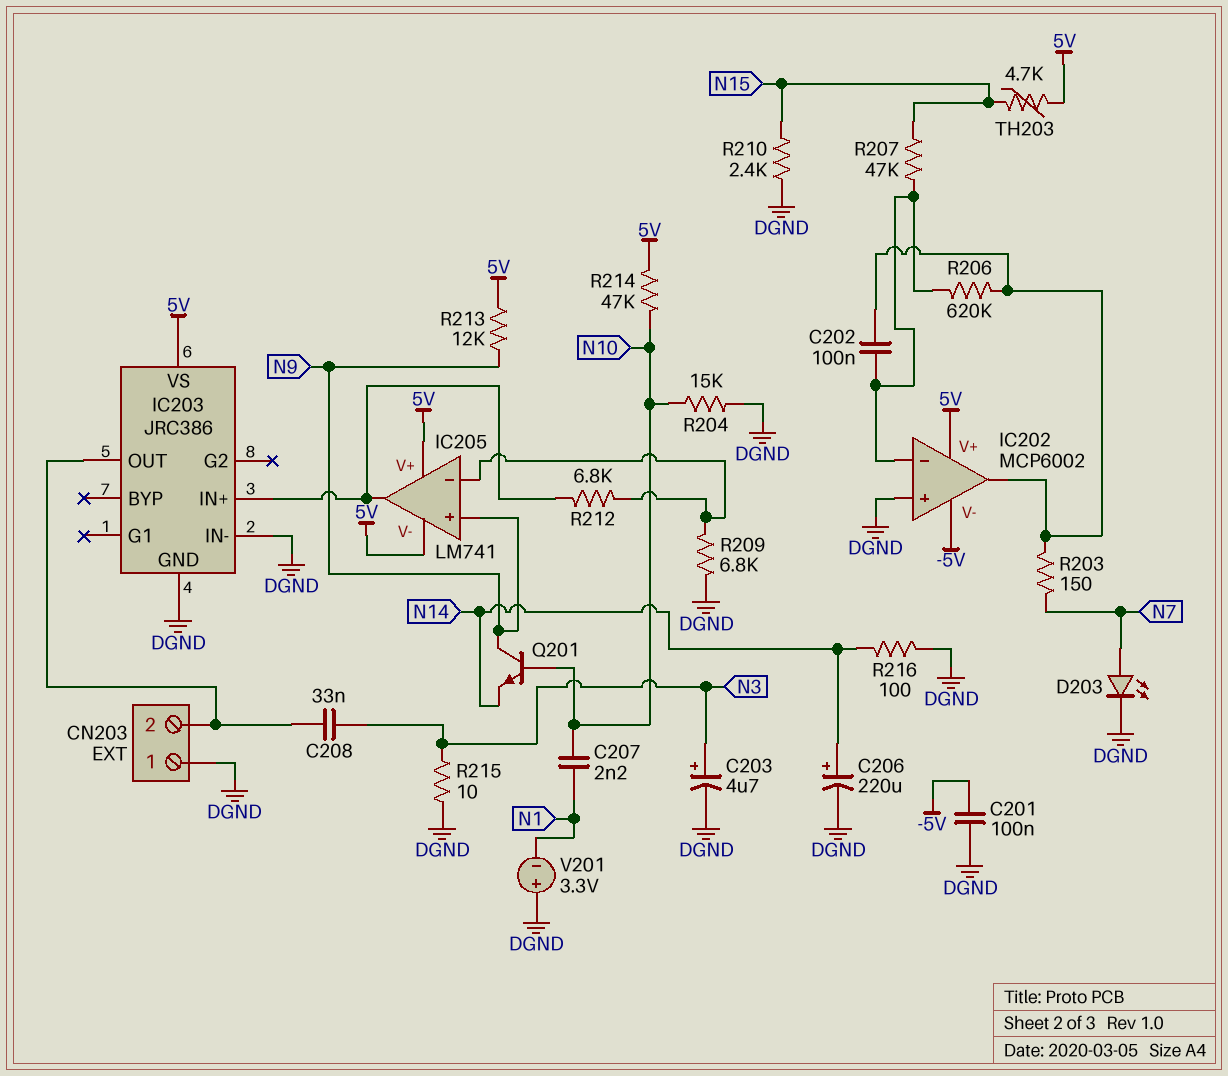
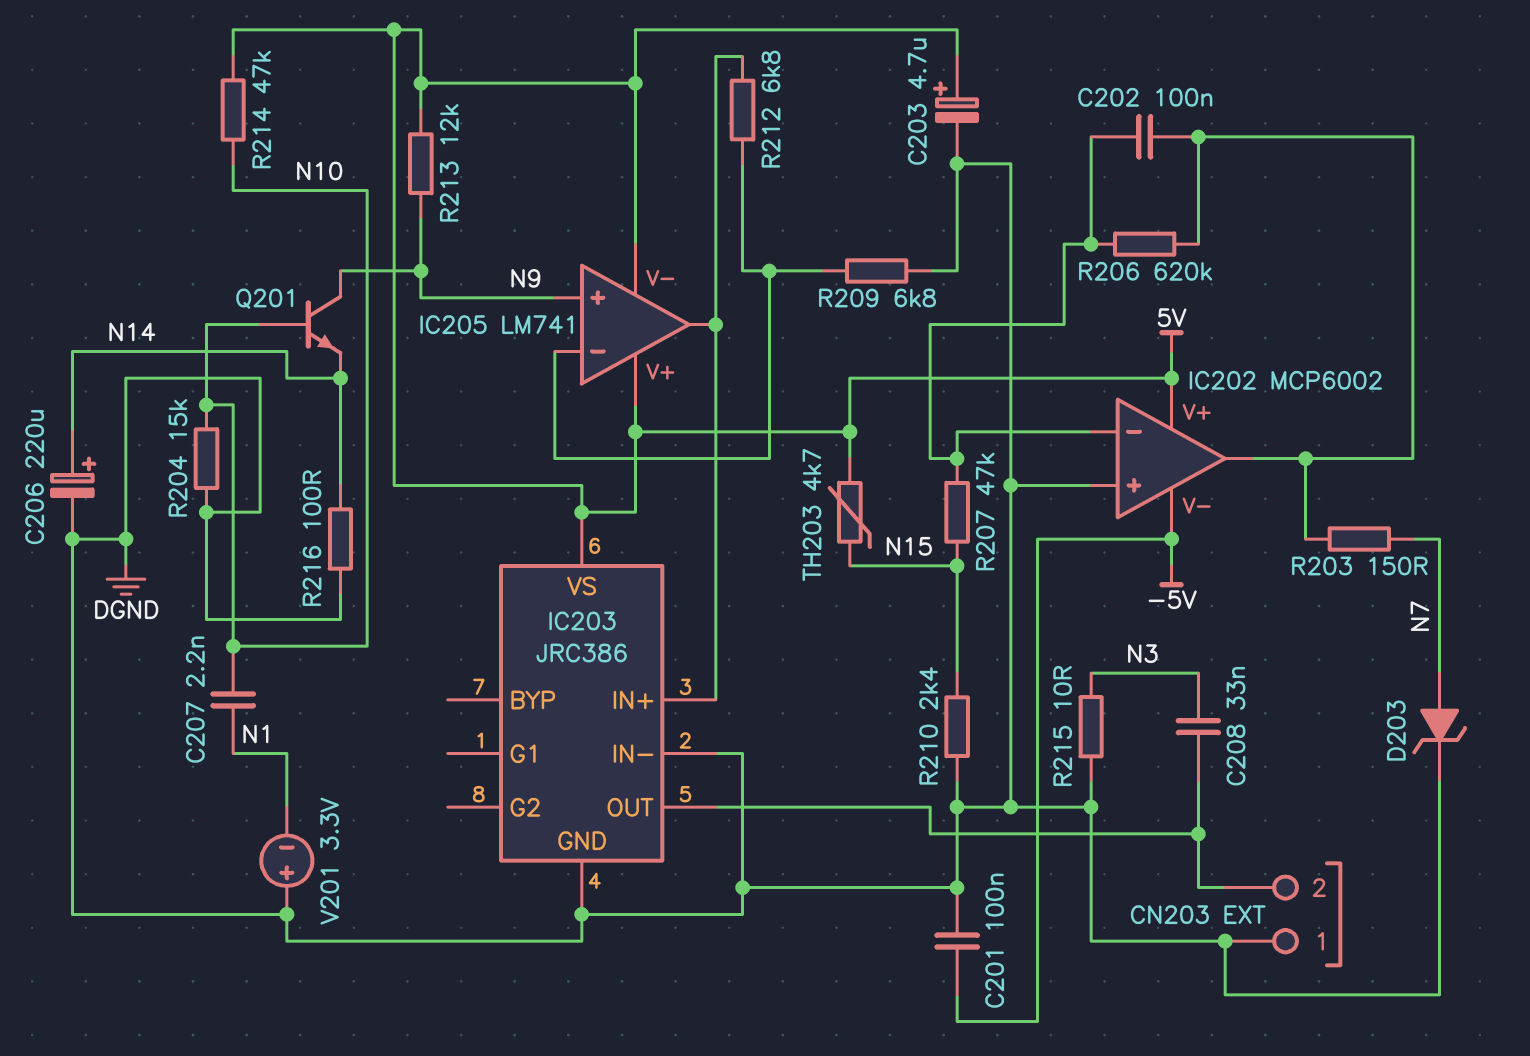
C203: 4.7uF (plus N3, minus DGND) -> 4.7uF (plus 5V, minus DGND)
D203: LED (A N7, K DGND) -> zener (A N7, K DGND)

